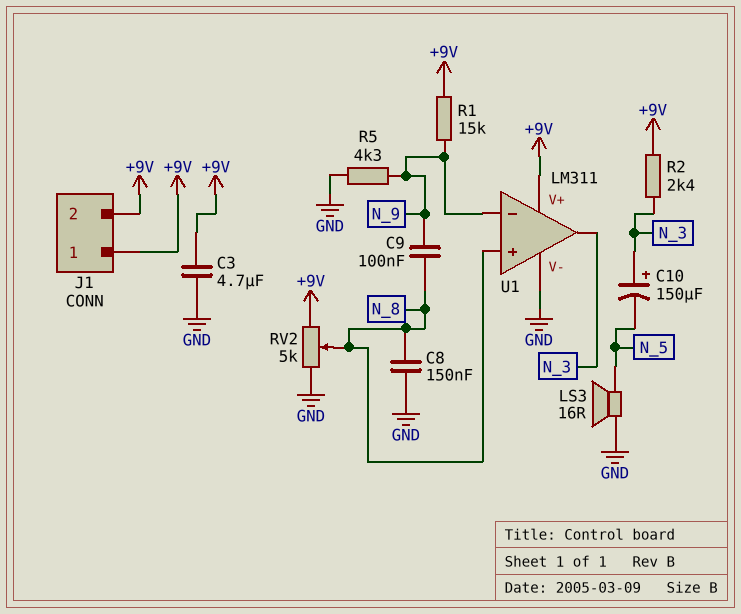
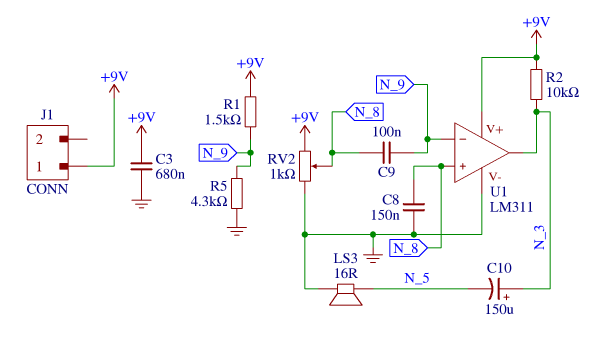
C3: 4.7uF (+9V, GND) -> 680nF (+9V, GND)
J1 pin 2: +9V -> none
R1: 15k (+9V, N_9) -> 1.5k (+9V, N_9)
R2: 2.4k (+9V, N_3) -> 10k (+9V, N_3)
RV2: 5k (+9V, GND, wiper N_8) -> 1k (+9V, GND, wiper N_8)

